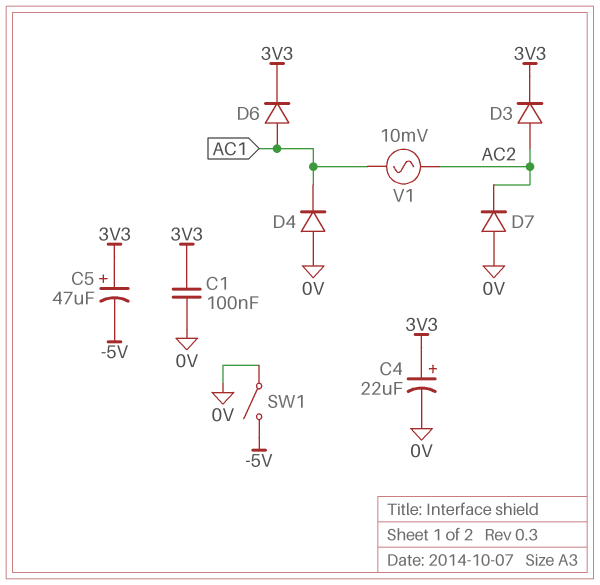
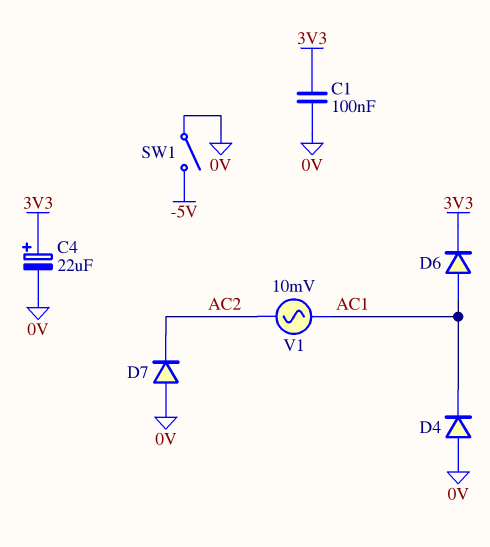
C5: 47uF (plus 3V3, minus -5V) -> none
D3: diode (A AC2, K 3V3) -> none

